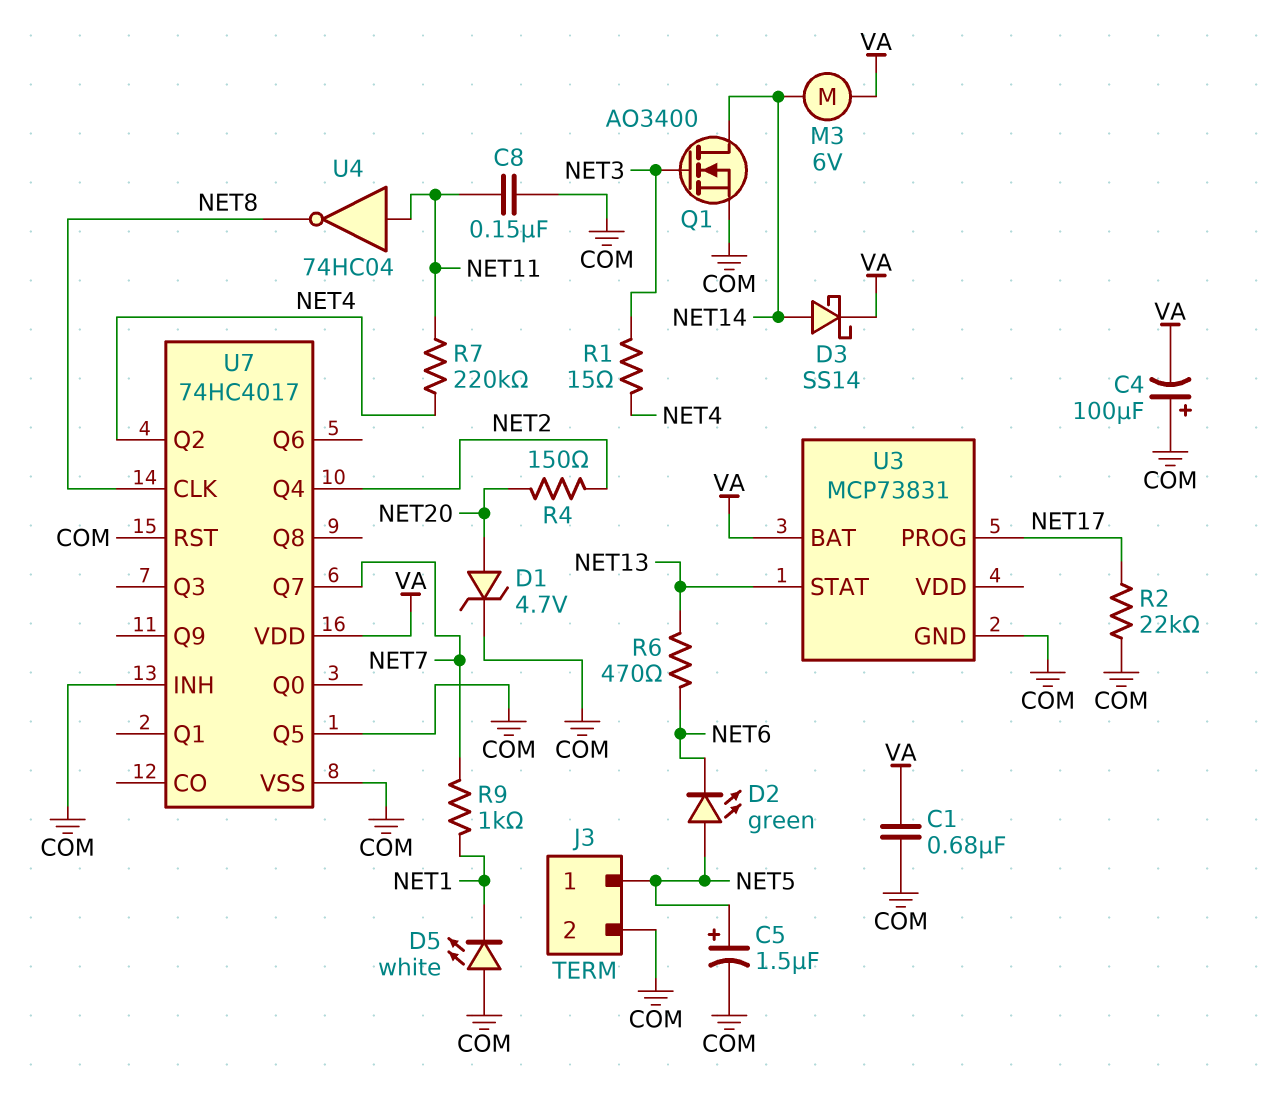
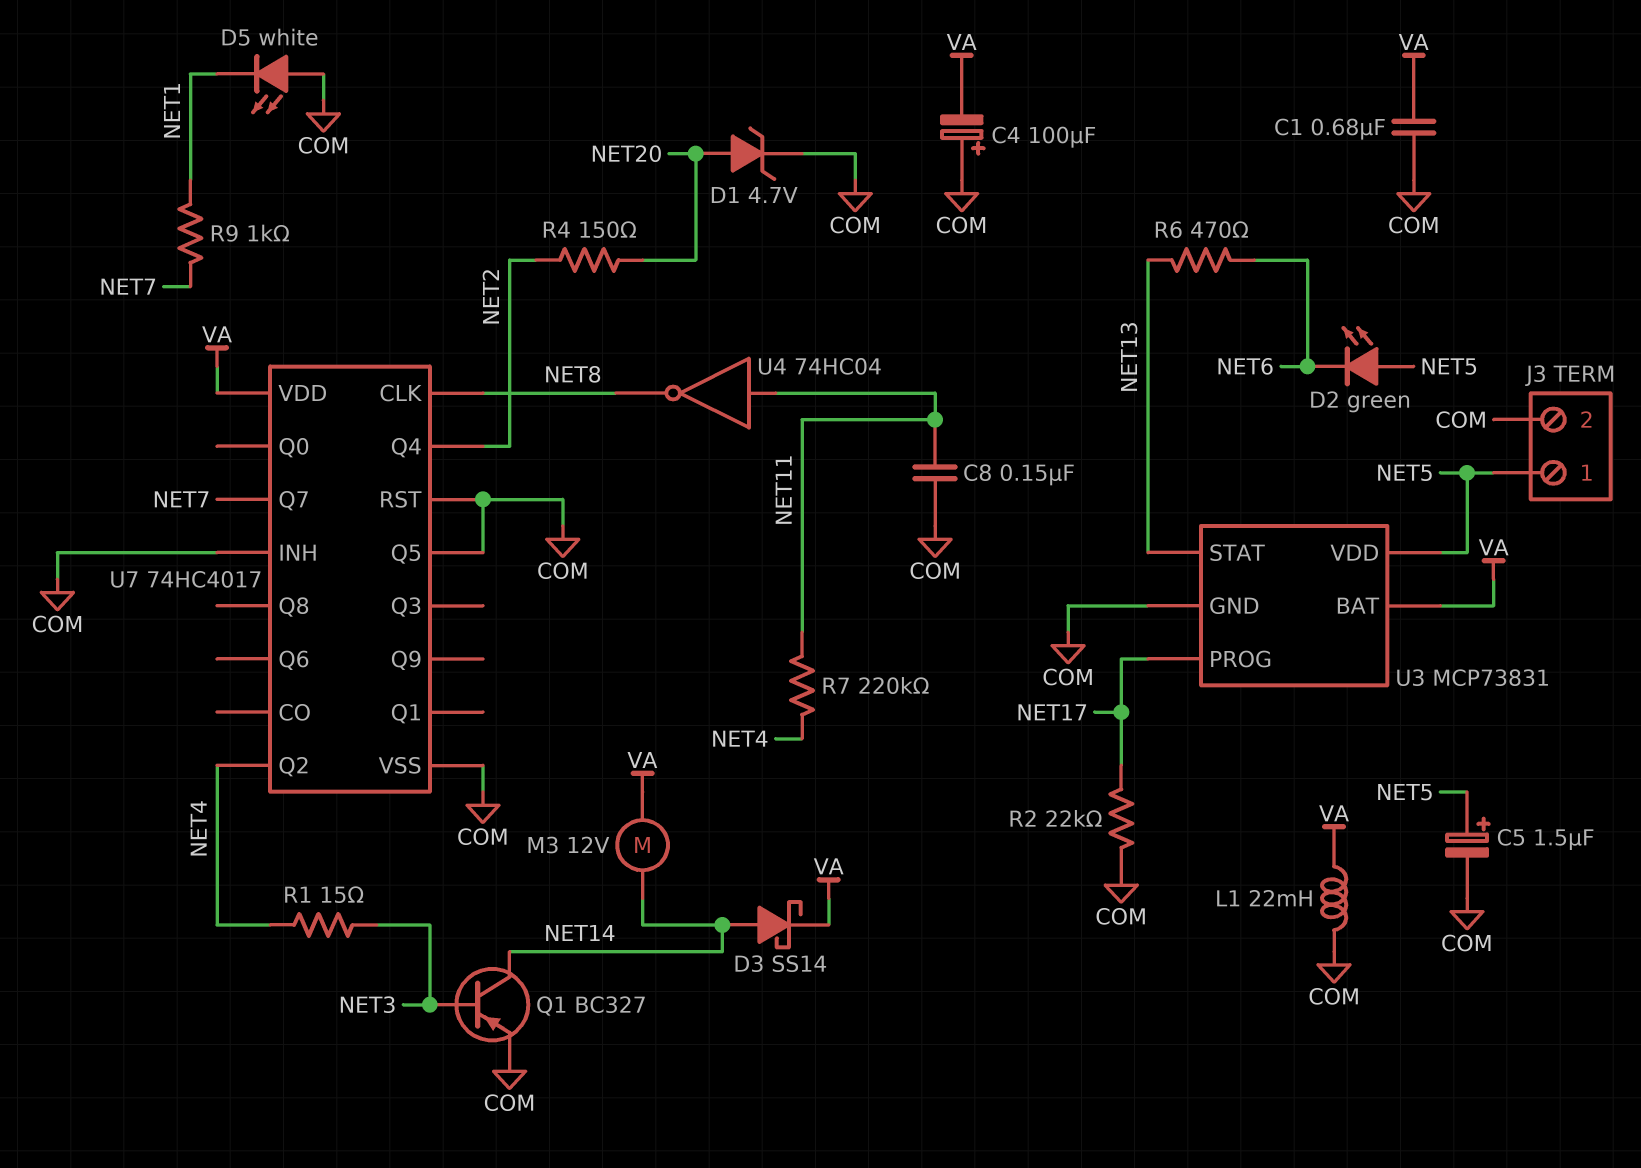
L1: none -> 22mH (COM, VA)
M3: motor 6V (NET14, VA) -> motor 12V (NET14, VA)
Q1: NMOS AO3400 (G NET3, D NET14, S COM) -> PNP BC327 (B NET3, C NET14, E COM)
U3 pin VDD: none -> NET5

